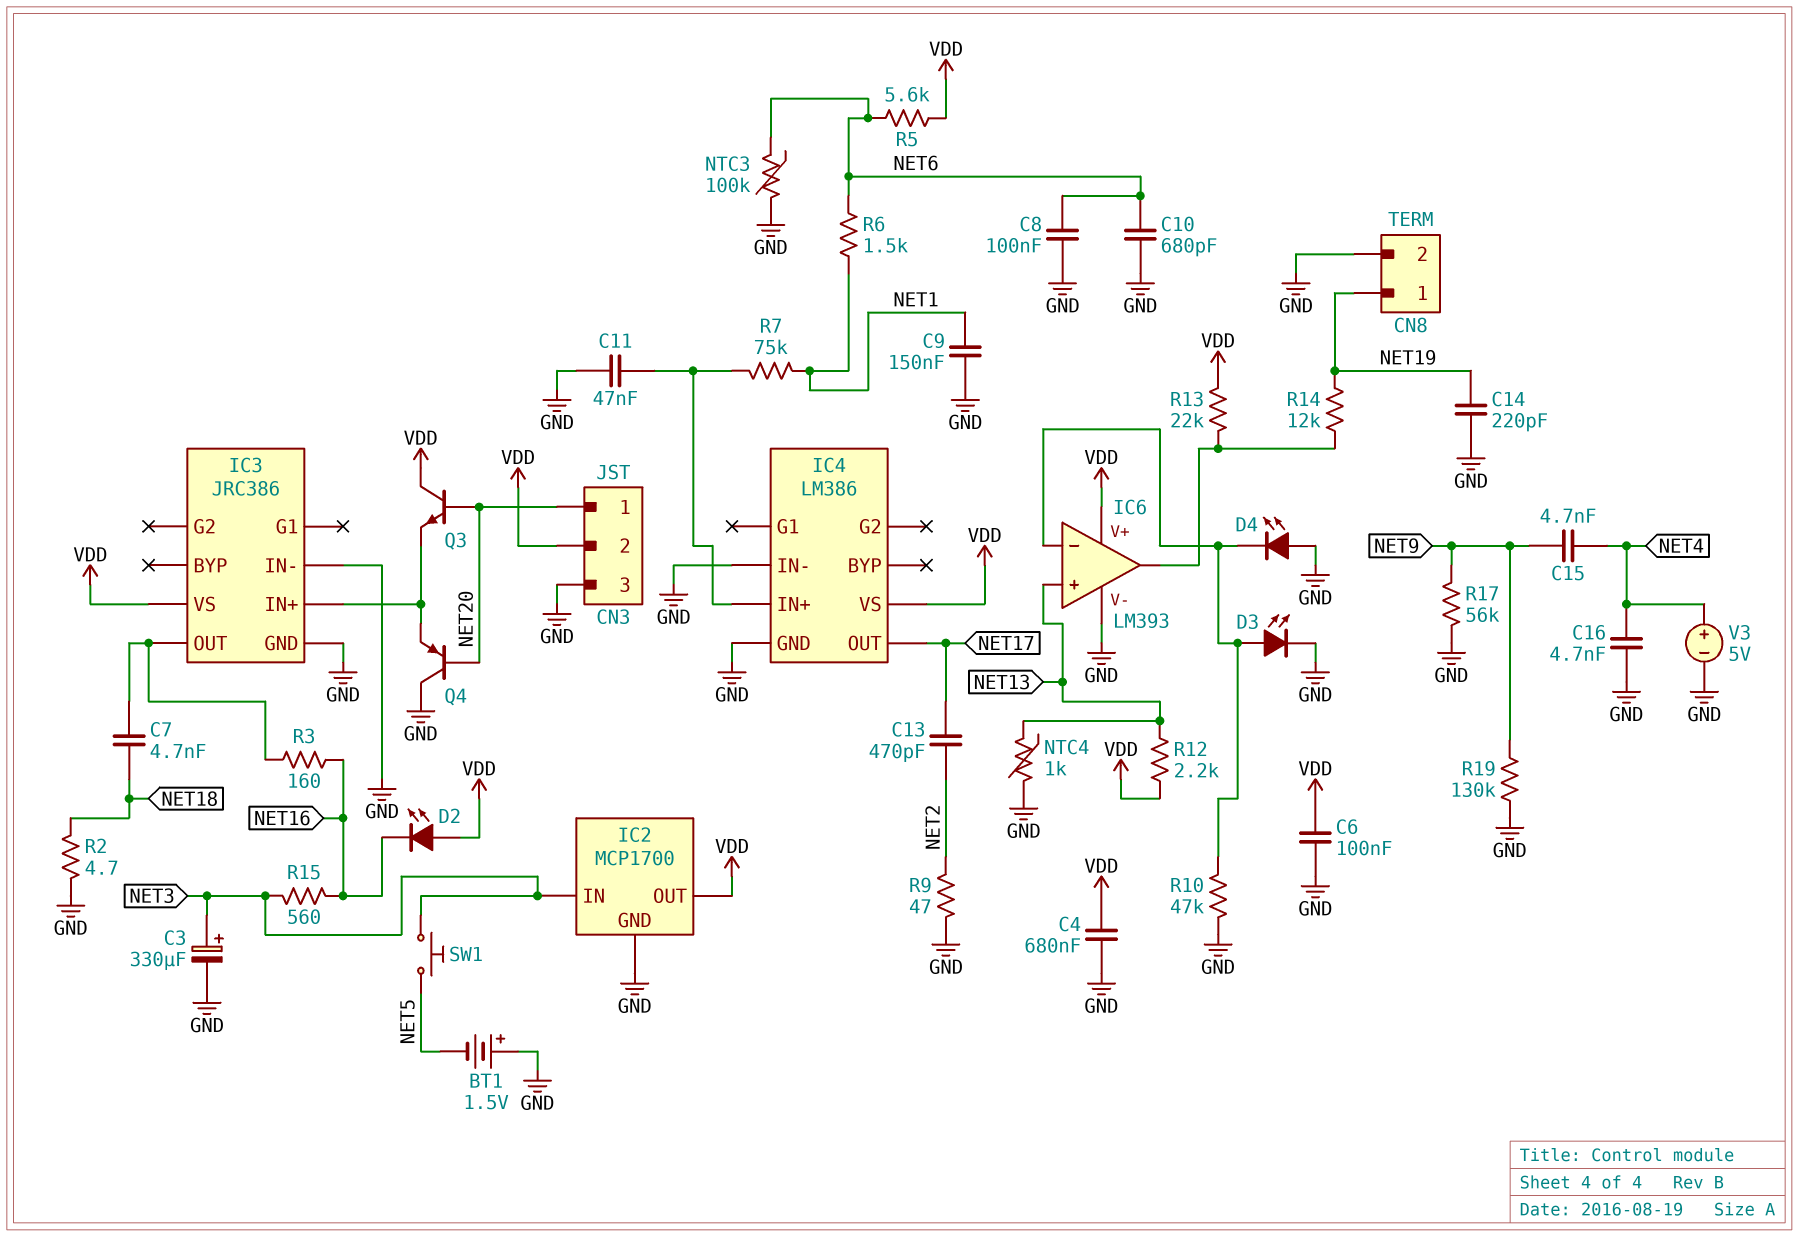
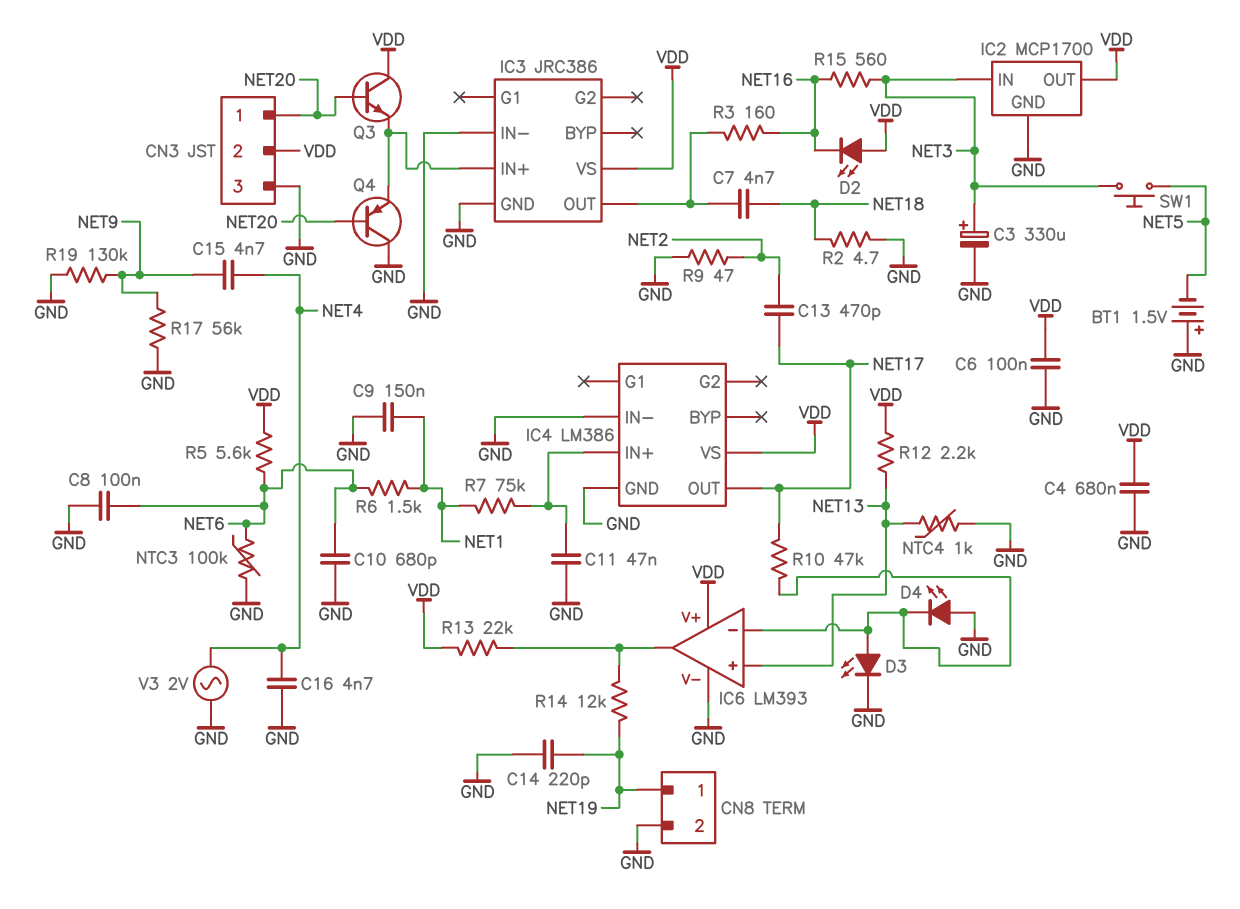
R10: 47k (GND, IC6/in-) -> 47k (IC6/in-, NET17)
V3: 5V (plus NET4, minus GND) -> AC 2V (GND, NET4)

